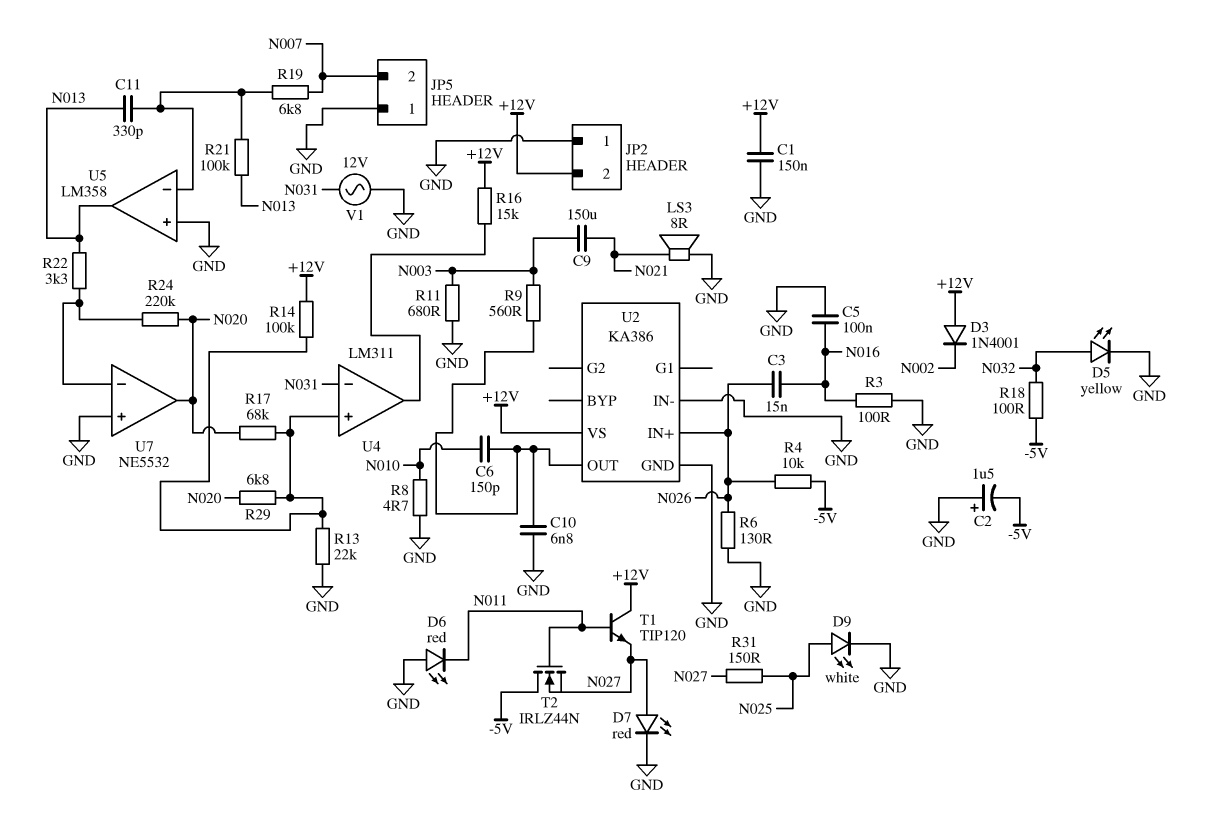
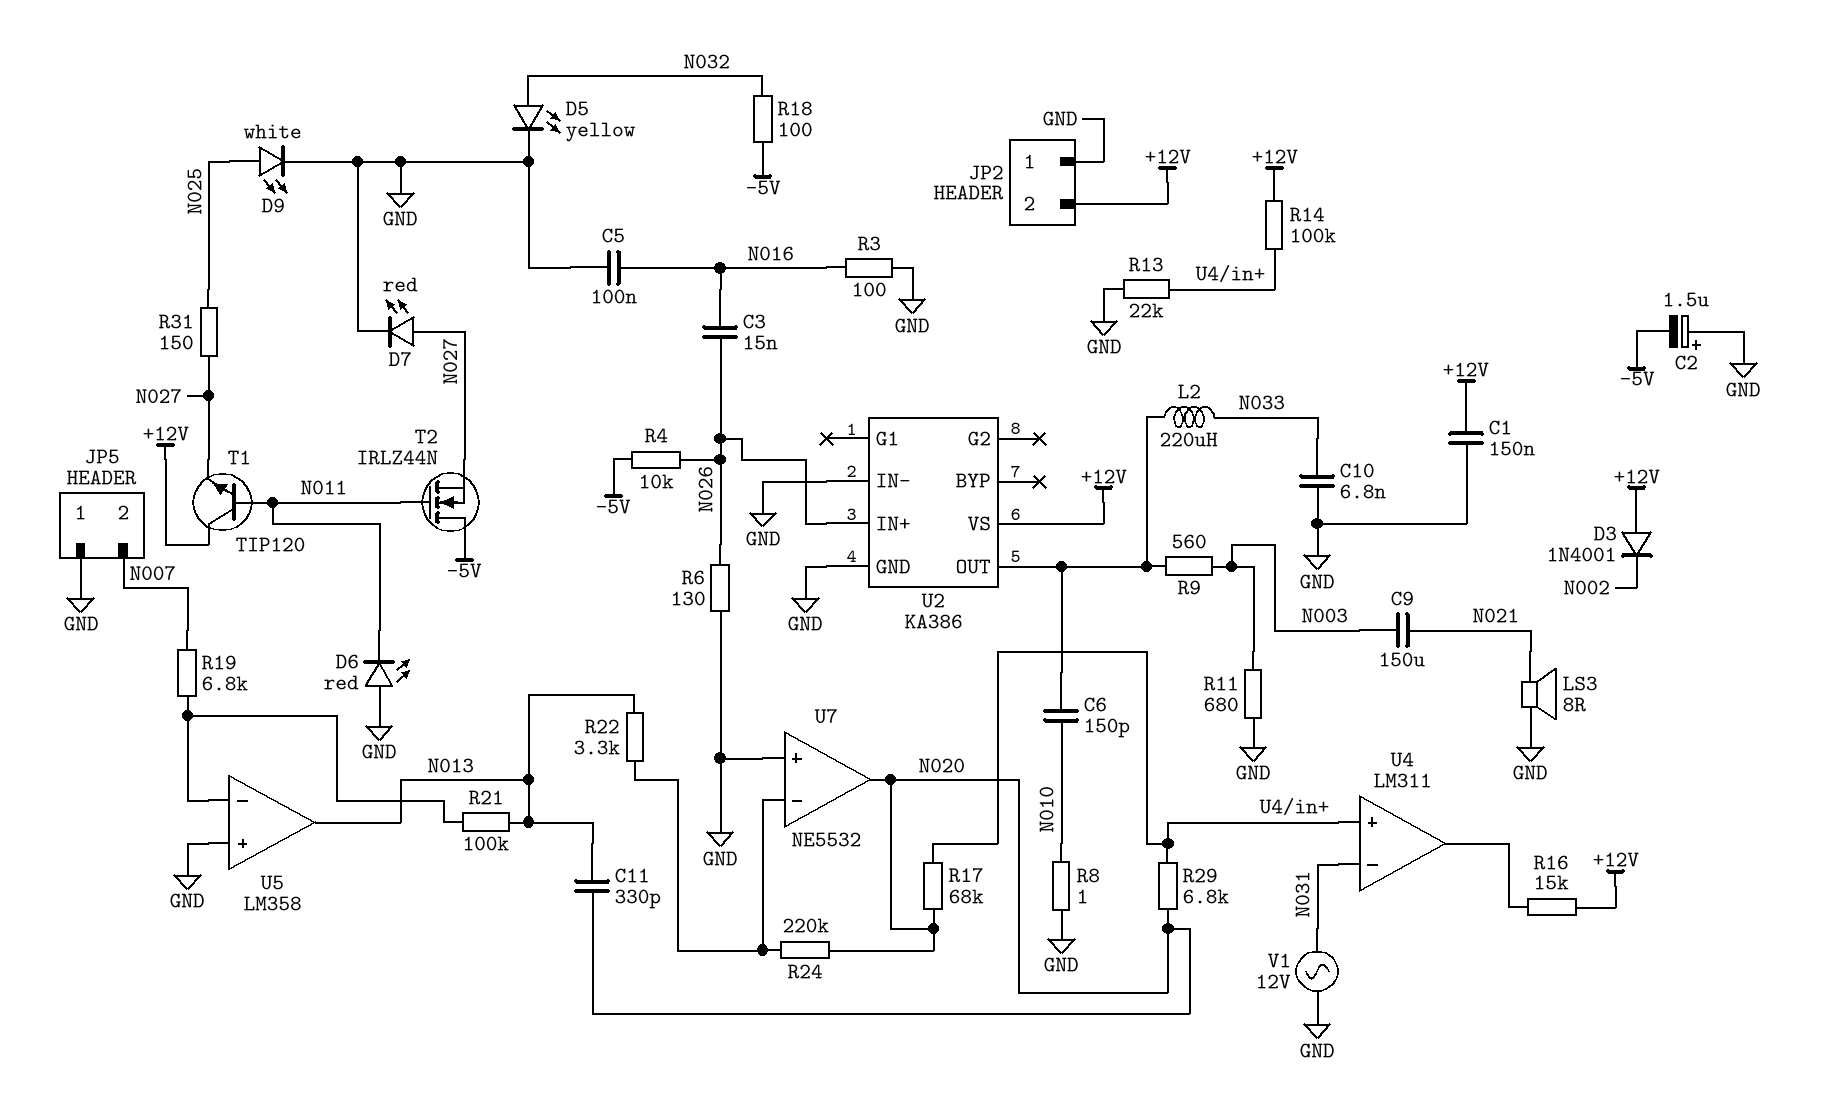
C10: 6.8nF (GND, U2/OUT) -> 6.8nF (GND, N033)
C11: 330pF (N013, U5/in-) -> 330pF (N013, N020)
L2: none -> 220uH (N033, U2/OUT)
R8: 4.7 (GND, N010) -> 1 (GND, N010)

